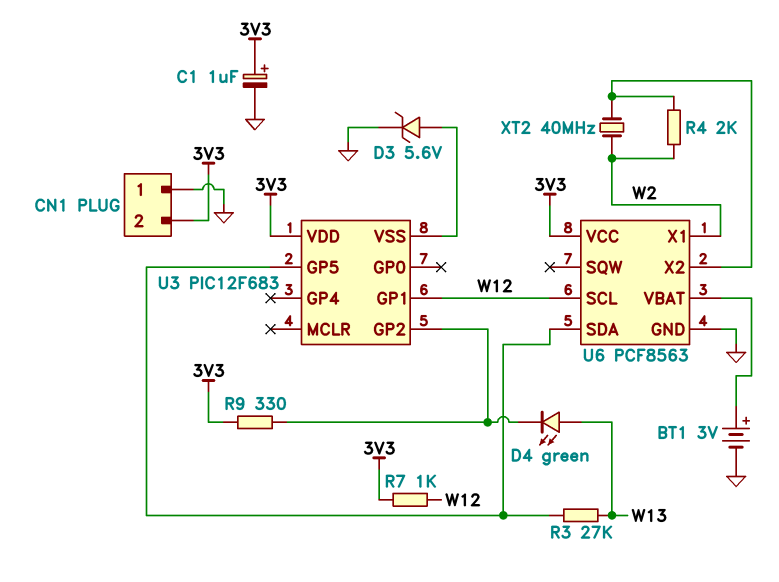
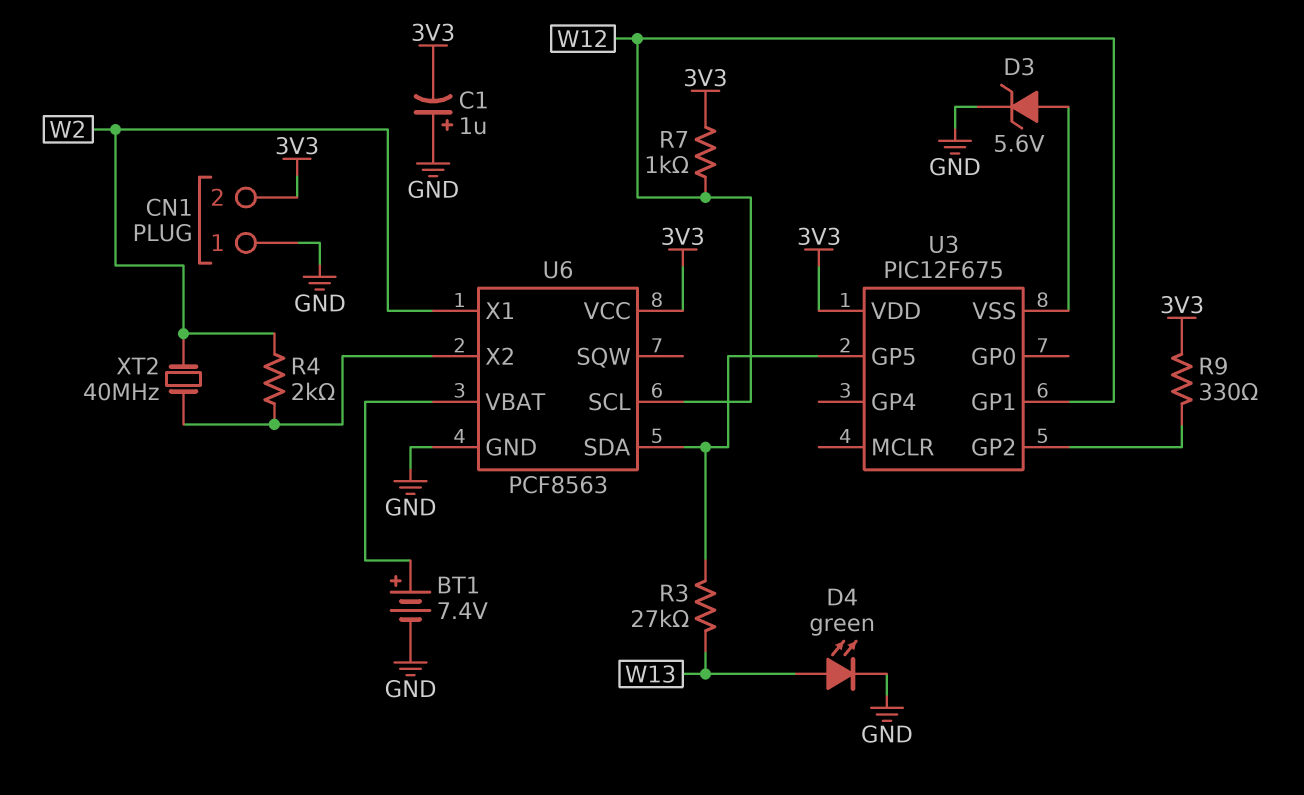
BT1: 3V (plus U6/VBAT, minus GND) -> 7.4V (plus U6/VBAT, minus GND)
C1: 1uF (plus 3V3, minus GND) -> 1uF (plus GND, minus 3V3)
D4: LED green (A W13, K U3/GP2) -> LED green (A W13, K GND)
U3: PIC12F683 -> PIC12F675

